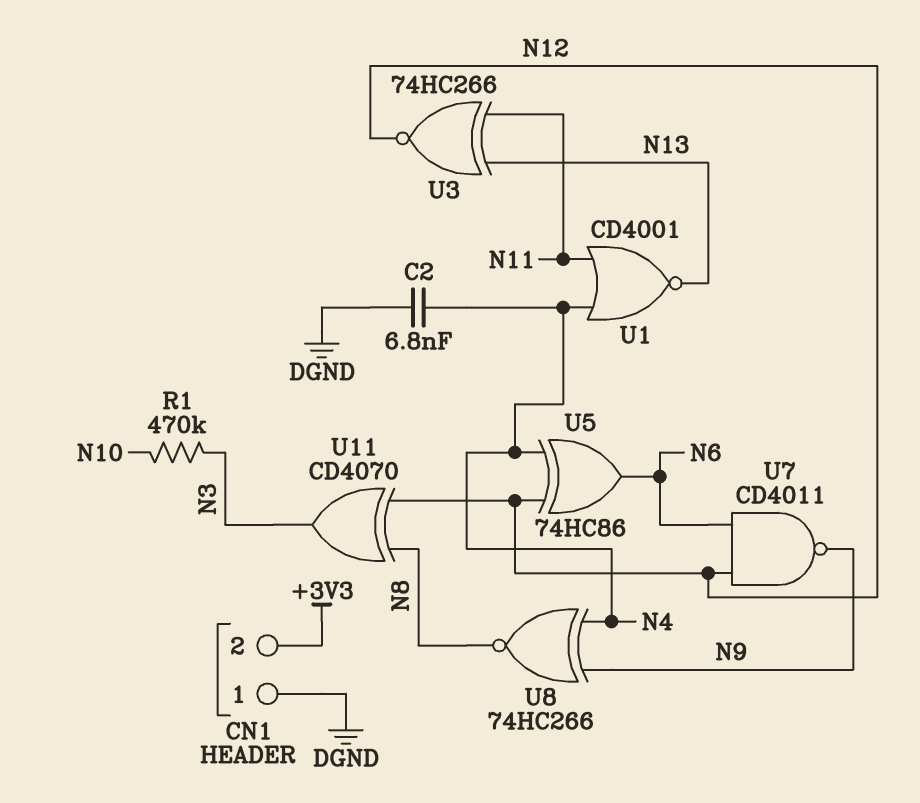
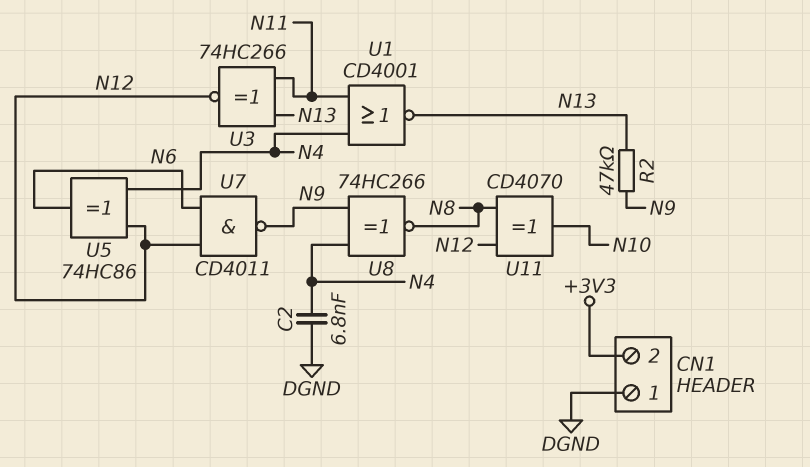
R1: 470k (N3, N10) -> none
R2: none -> 47k (N9, N13)
U11: XOR CD4070 (in N8, in N12, out N3) -> XOR CD4070 (in N8, in N12, out N10)

